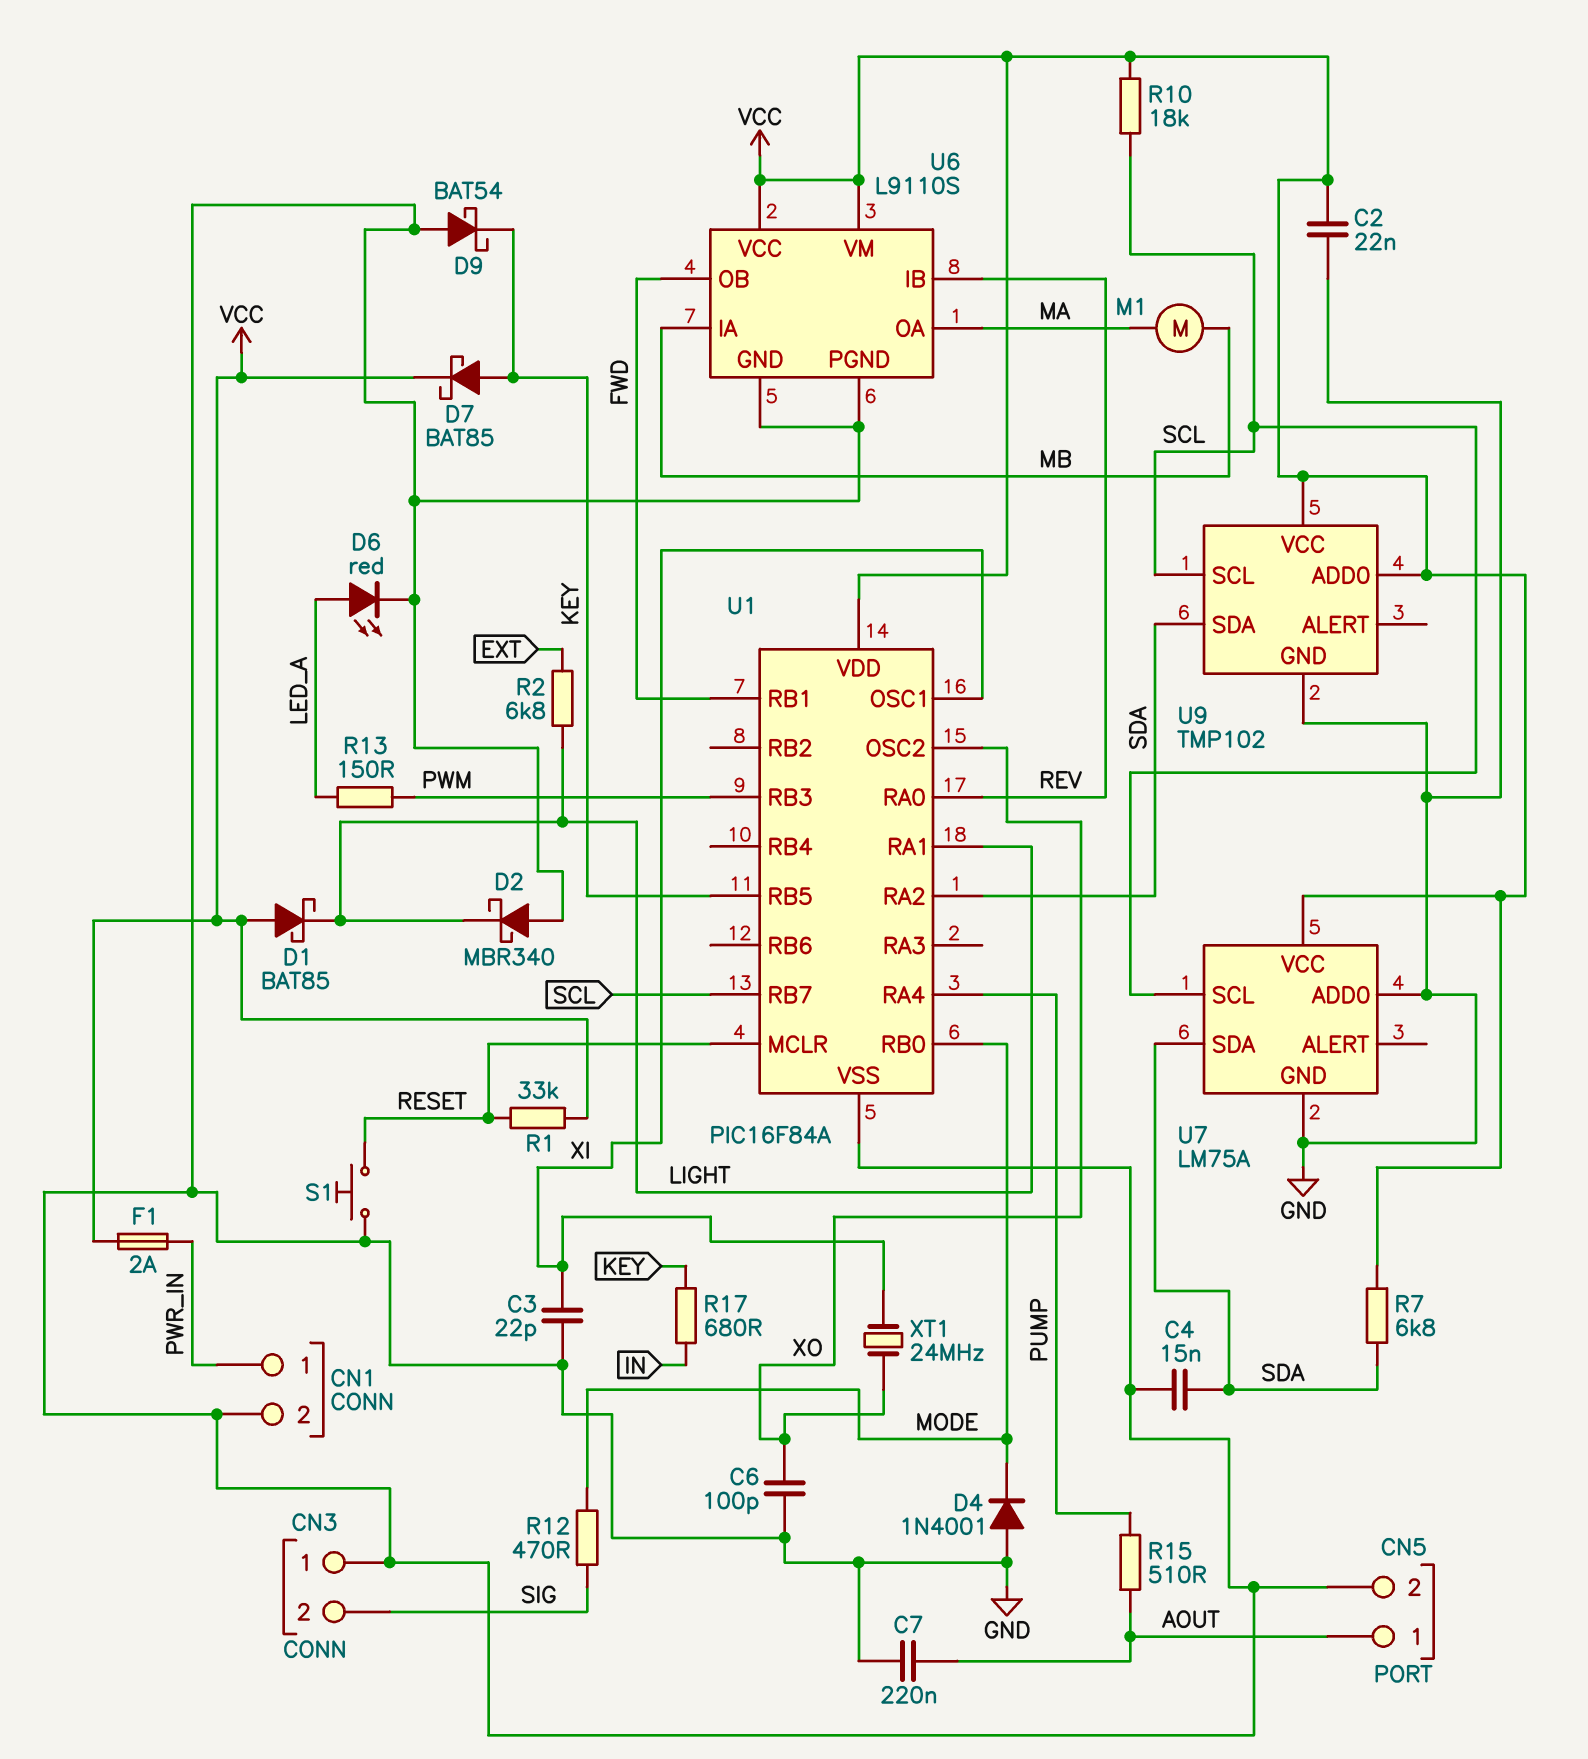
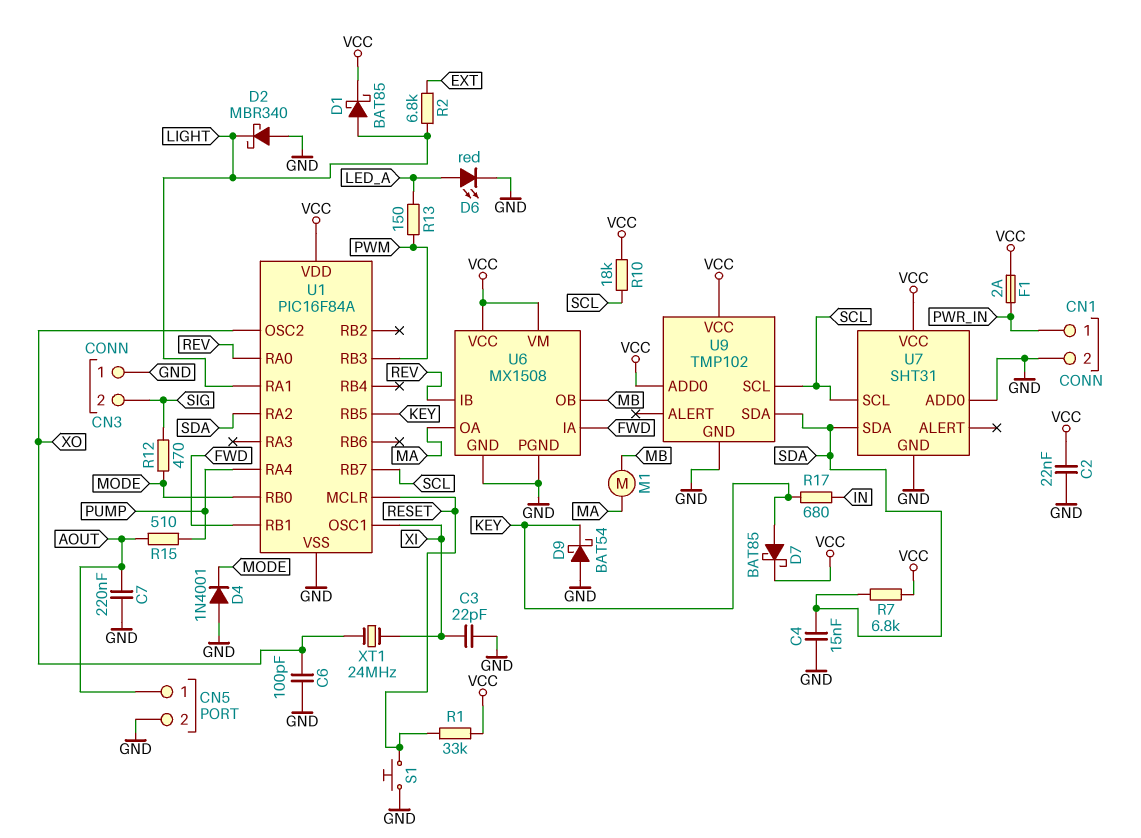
D1: schottky BAT85 (A VCC, K LIGHT) -> schottky BAT85 (A LIGHT, K VCC)
U6: L9110S -> MX1508
U6 pin IA: MB -> FWD
U6 pin OB: FWD -> MB
U7: LM75A -> SHT31

